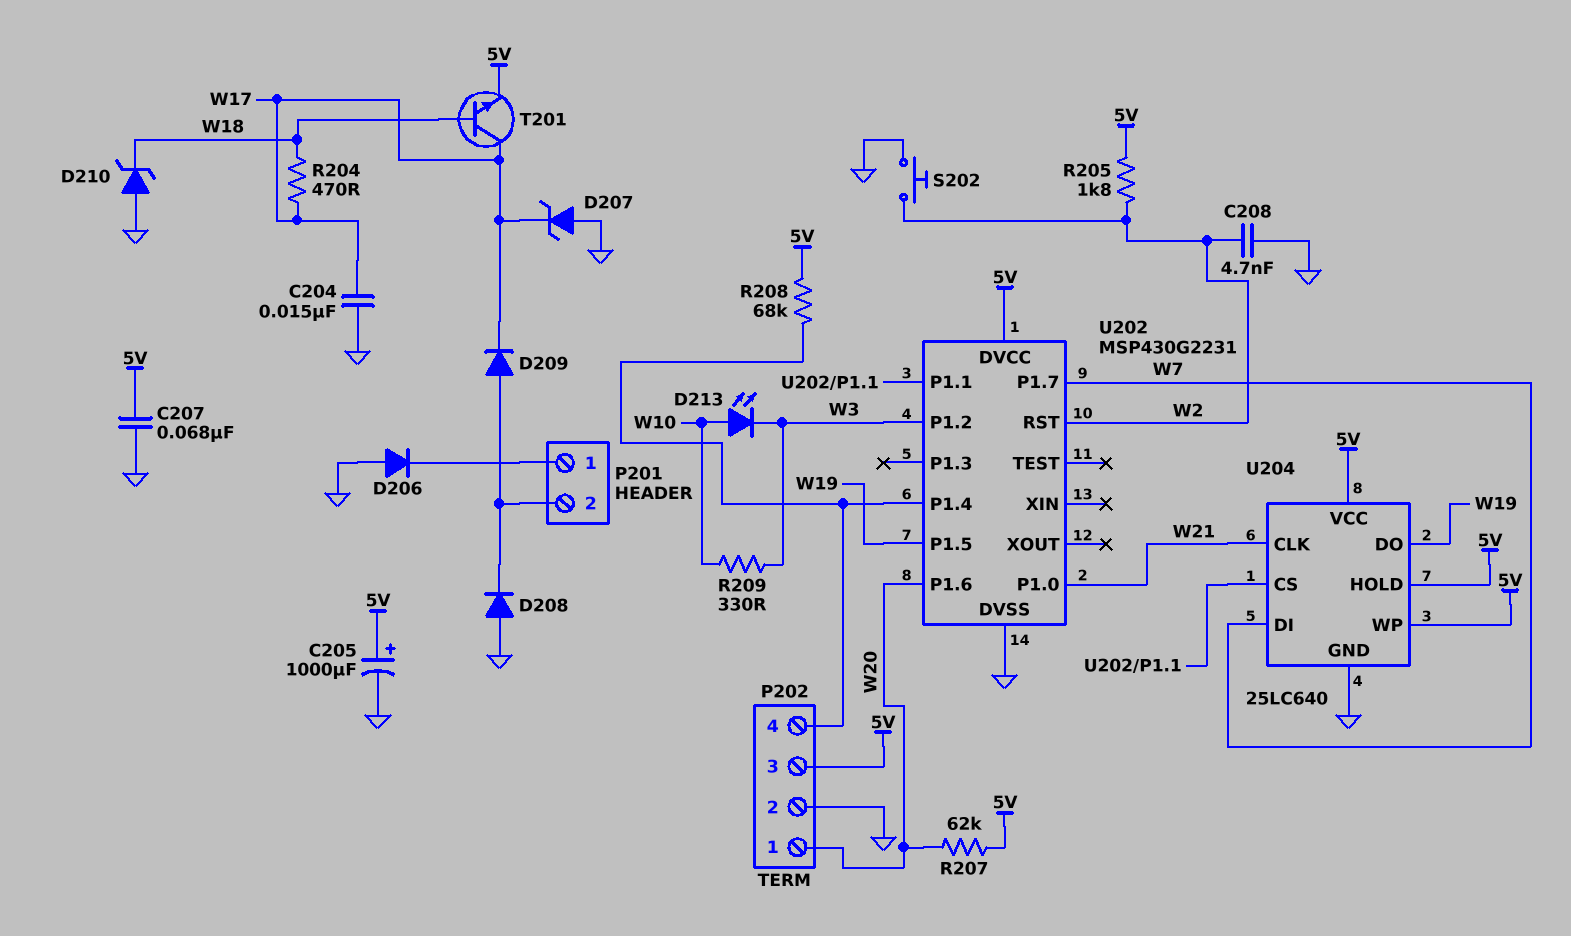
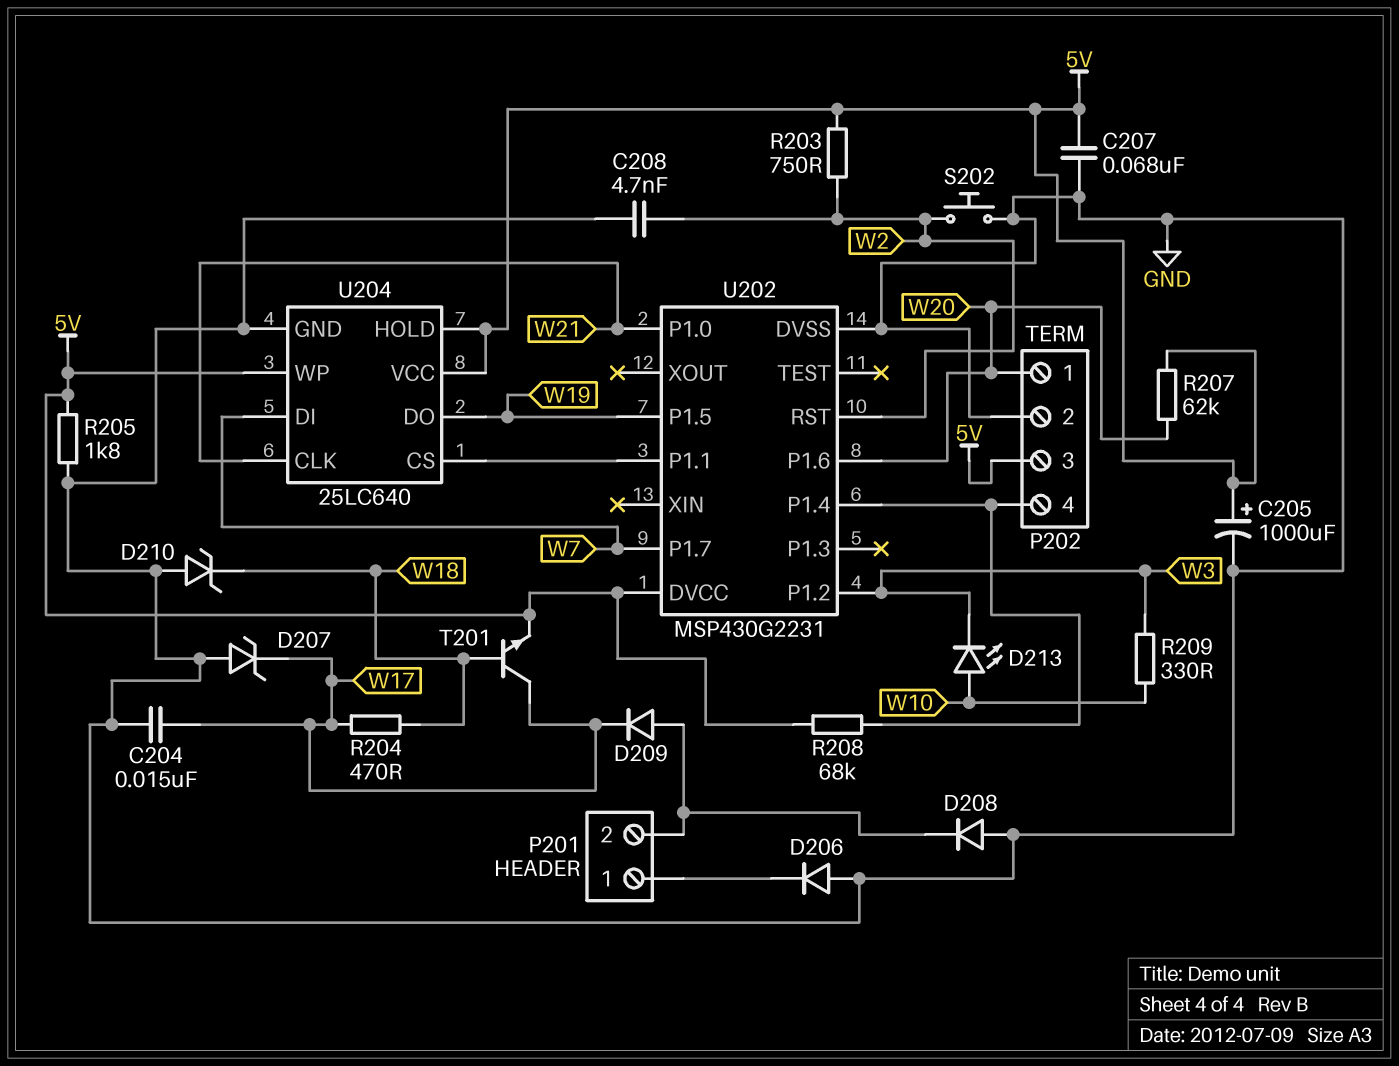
R203: none -> 750 (5V, W2)
R205: 1.8k (5V, W2) -> 1.8k (5V, GND)

